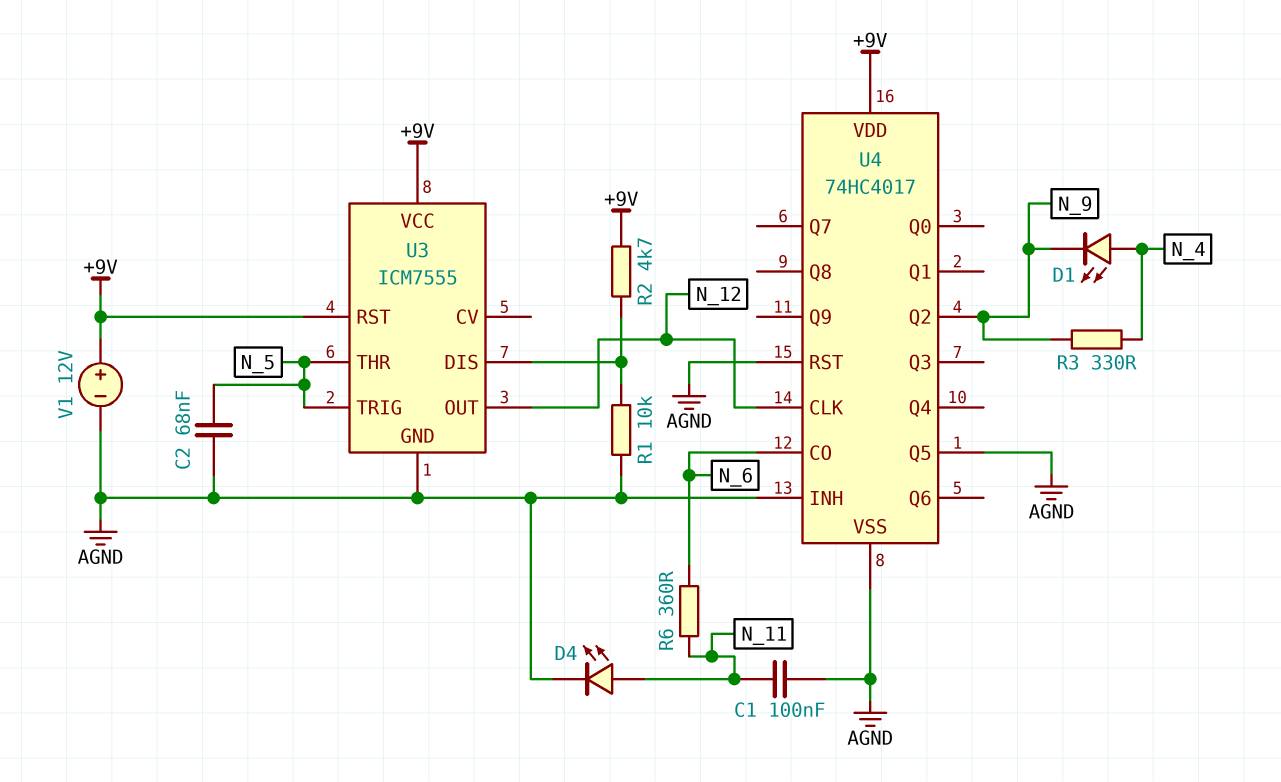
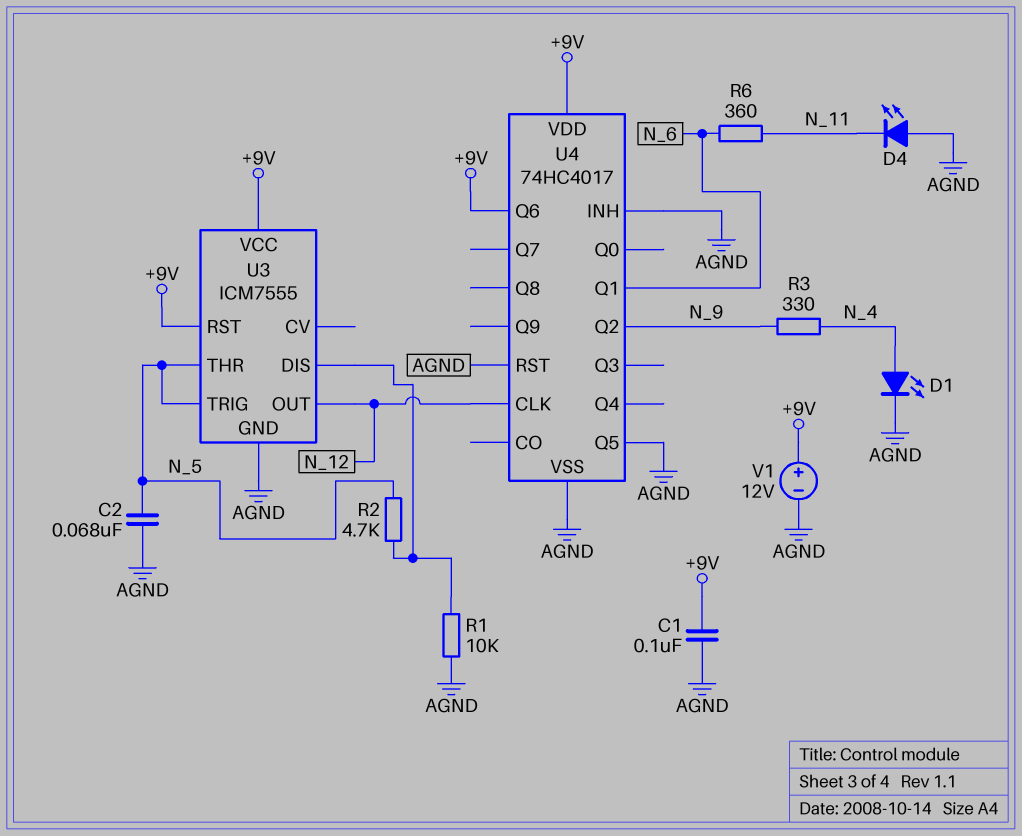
C1: 100nF (AGND, N_11) -> 100nF (+9V, AGND)
D1: LED (A N_4, K N_9) -> LED (A N_4, K AGND)
D4: LED (A N_11, K AGND) -> LED (A AGND, K N_11)
R2: 4.7k (+9V, U3/DIS) -> 4.7k (N_5, U3/DIS)
U4 pin CO: N_6 -> none
U4 pin Q1: none -> N_6
U4 pin Q6: none -> +9V

